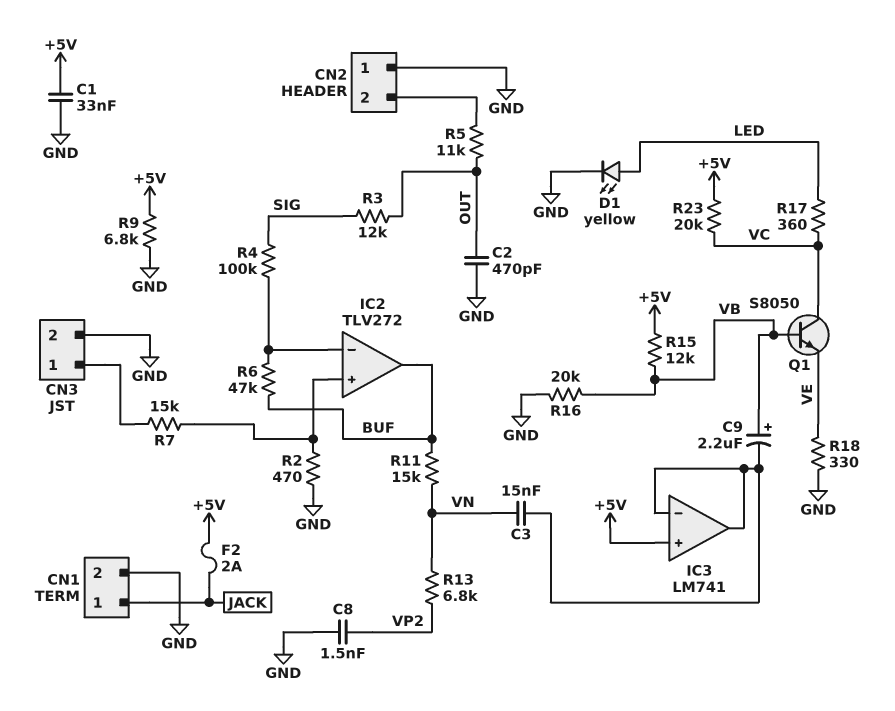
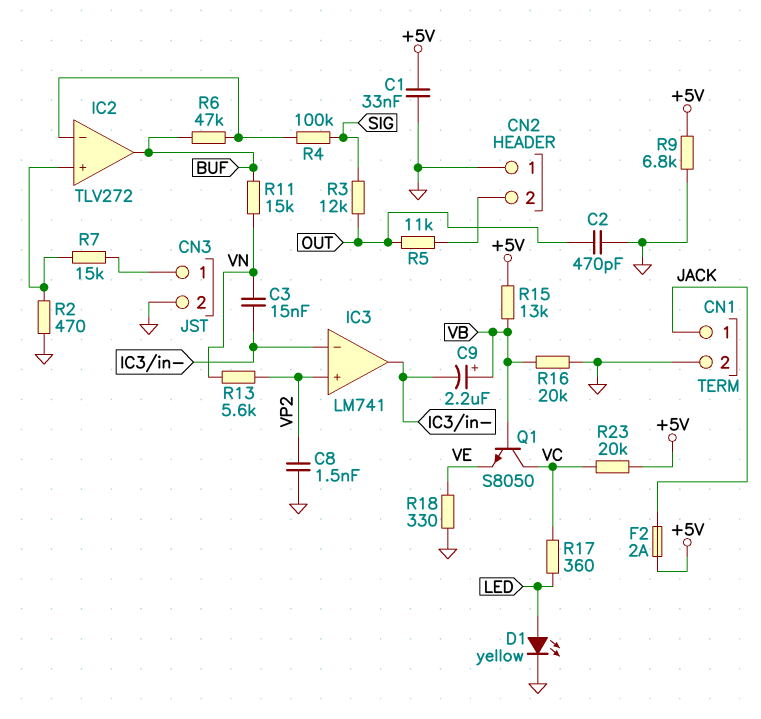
IC3 pin in+: +5V -> VP2
R13: 6.8k (VN, VP2) -> 5.6k (VN, VP2)
R15: 12k (+5V, VB) -> 13k (+5V, VB)

